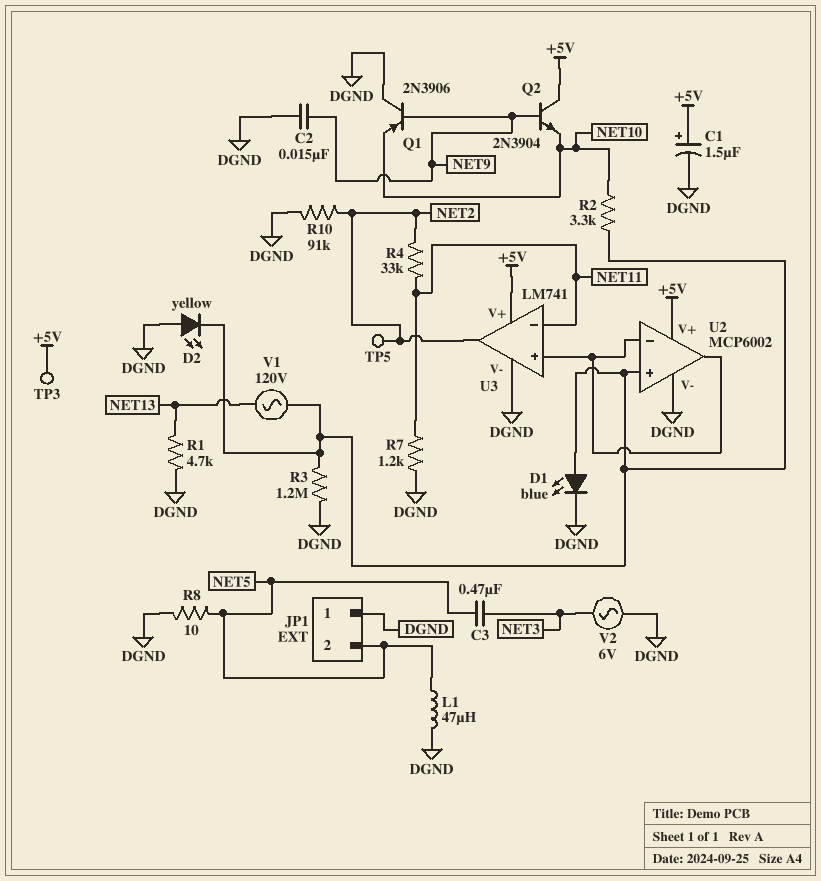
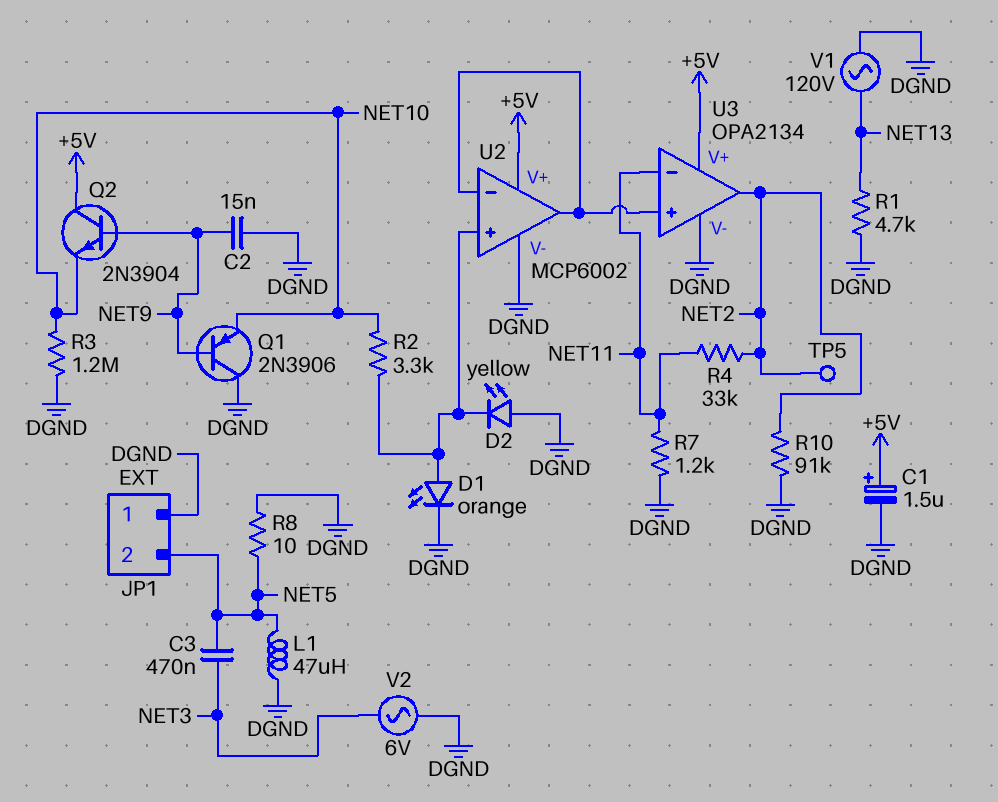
D1: LED blue (A U2/in+, K DGND) -> LED orange (A U2/in+, K DGND)
R3: 1.2M (DGND, U2/in+) -> 1.2M (DGND, NET10)
TP3: test point (+5V) -> none
U3: LM741 -> OPA2134
V1: AC 120V (NET13, U2/in+) -> AC 120V (DGND, NET13)

